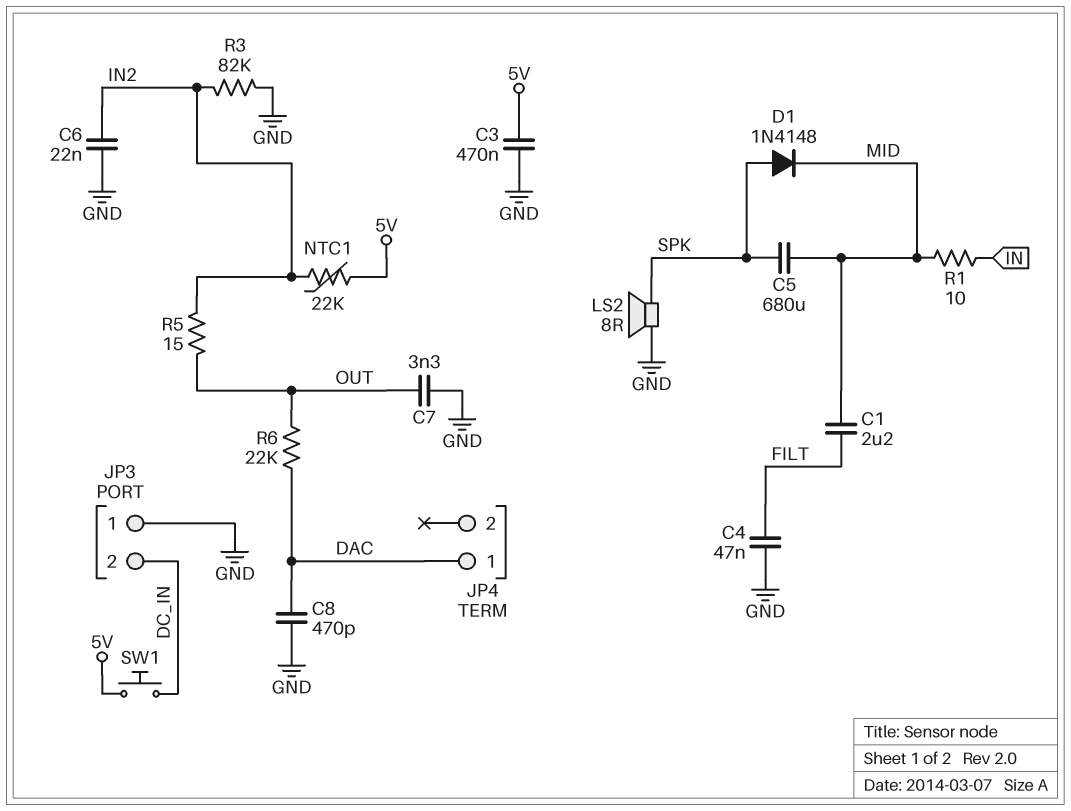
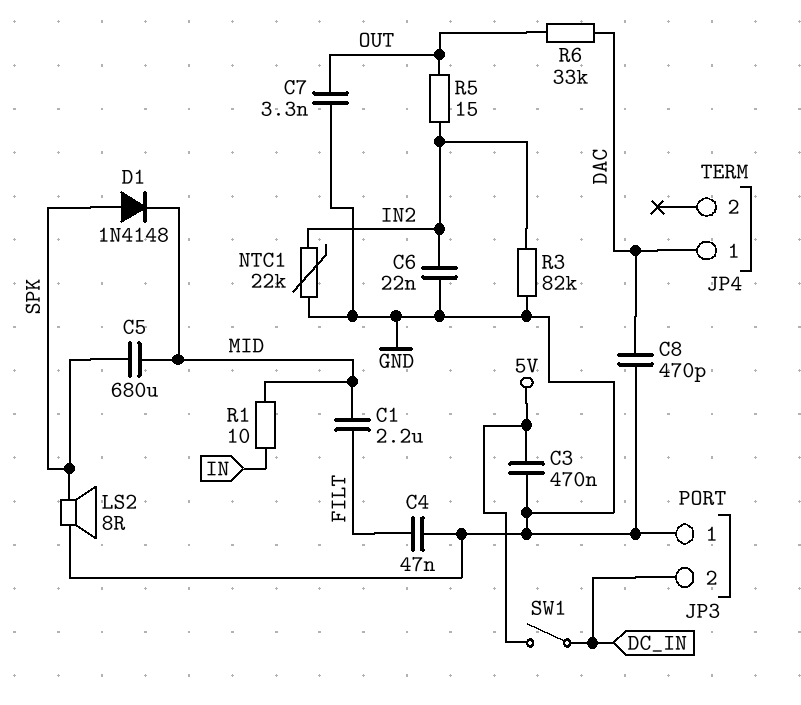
NTC1: 22k (5V, IN2) -> 22k (GND, IN2)
R6: 22k (DAC, OUT) -> 33k (DAC, OUT)
SW1: button (5V, DC_IN) -> switch (5V, DC_IN)

